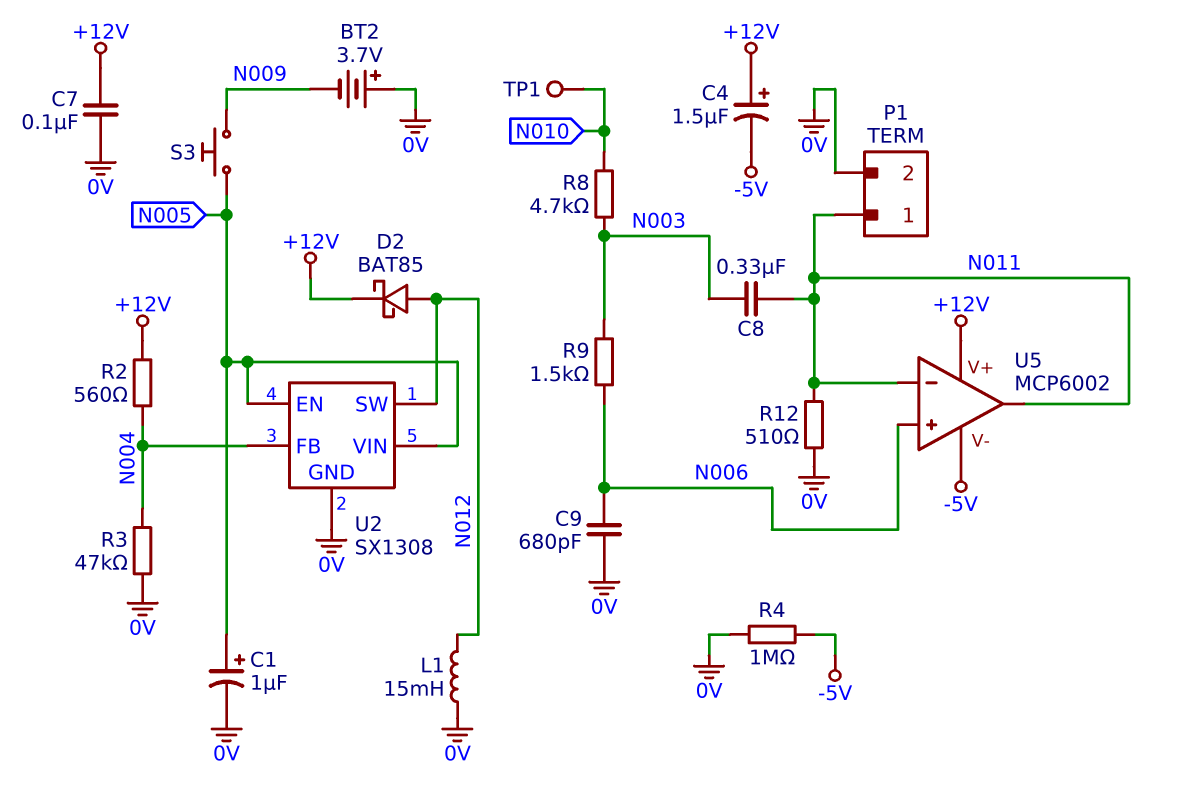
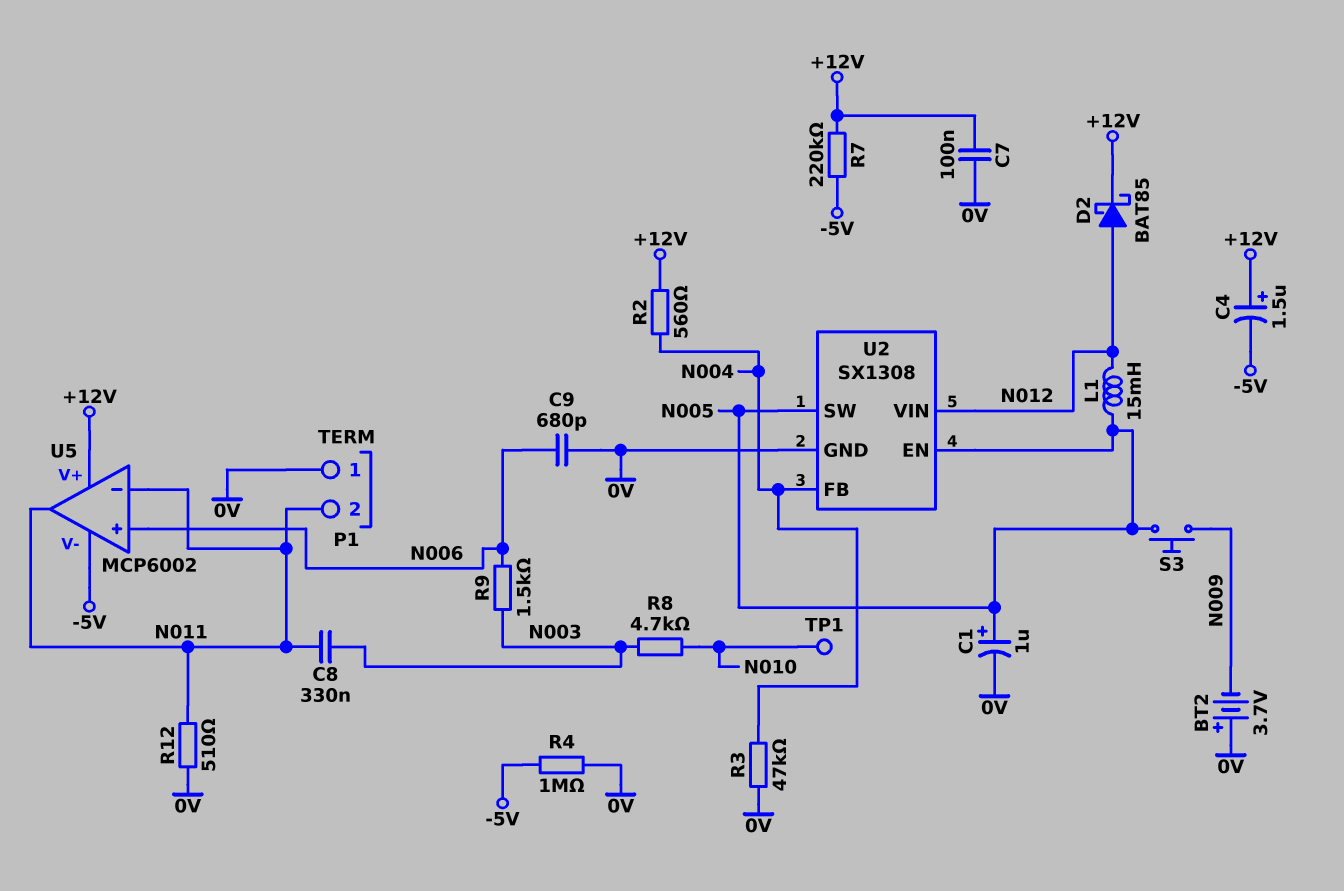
L1: 15mH (0V, N012) -> 15mH (N005, N012)
P1 pin 1: N011 -> 0V
P1 pin 2: 0V -> N011
R7: none -> 220k (+12V, -5V)
U2 pin SW: N012 -> N005
U2 pin VIN: N005 -> N012

